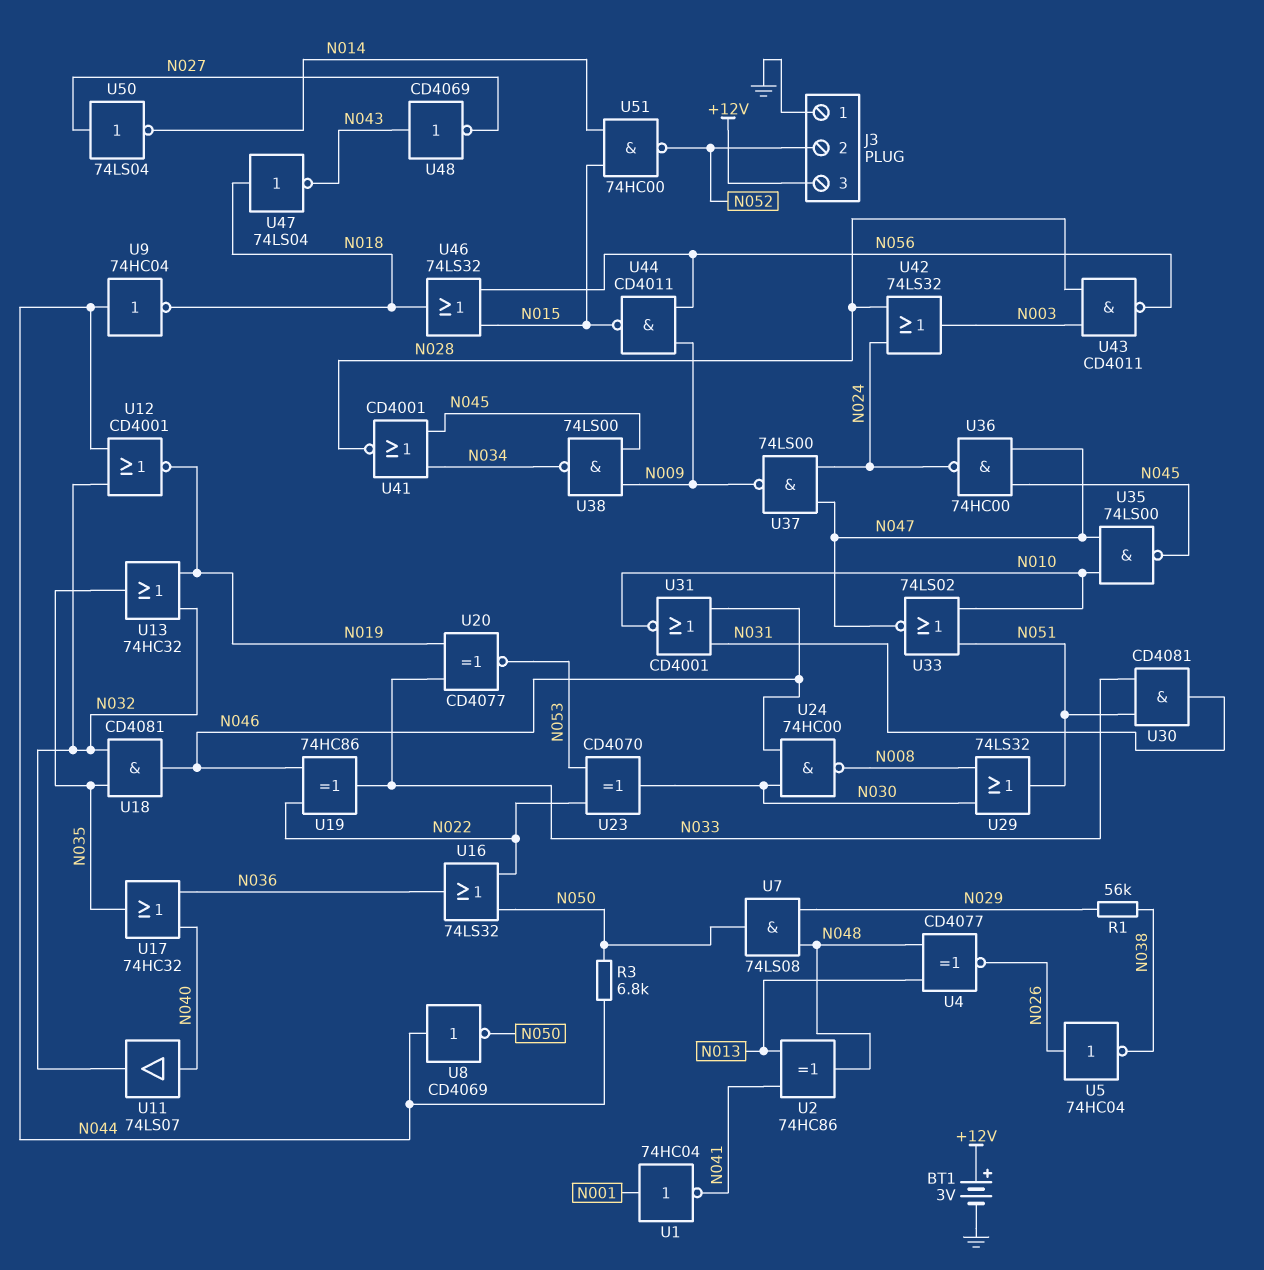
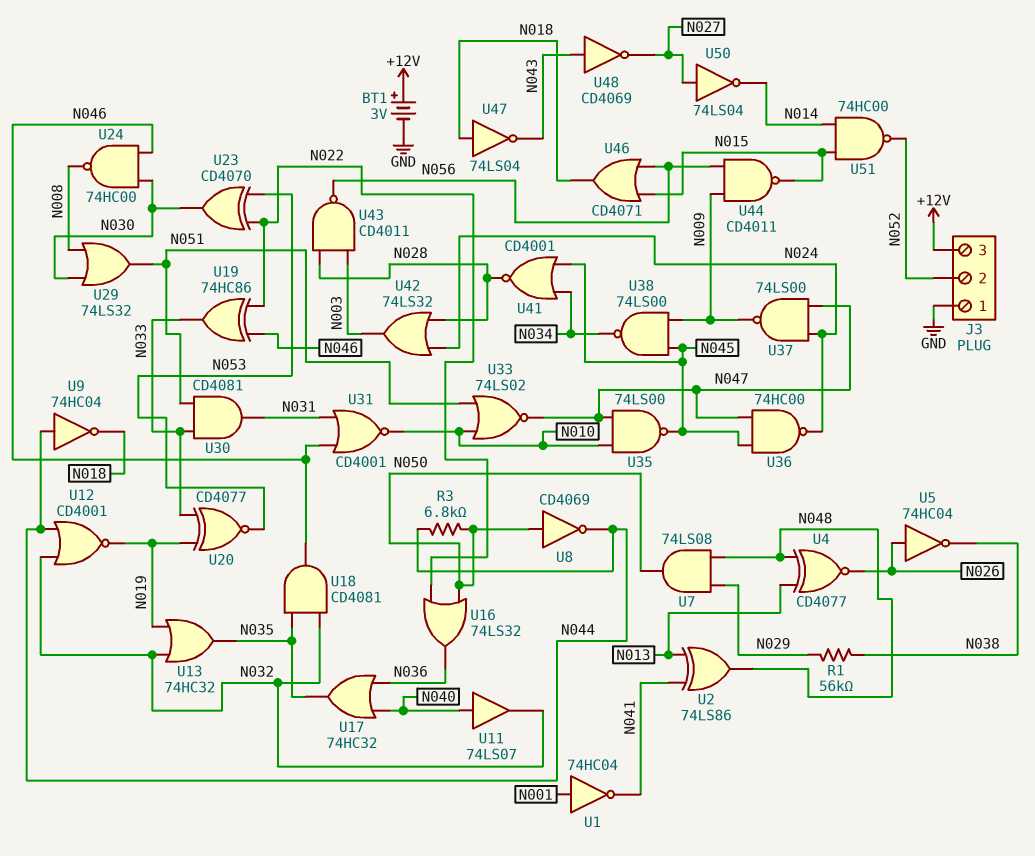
U2: XOR 74HC86 (in N013, in N041, out N048) -> XOR 74LS86 (in N013, in N041, out N048)
U8: NOT CD4069 (in N044, out N050) -> NOT CD4069 (in N050, out N044)
U46: OR 74LS32 (in N015, in N056, out N018) -> OR CD4071 (in N015, in N056, out N018)

